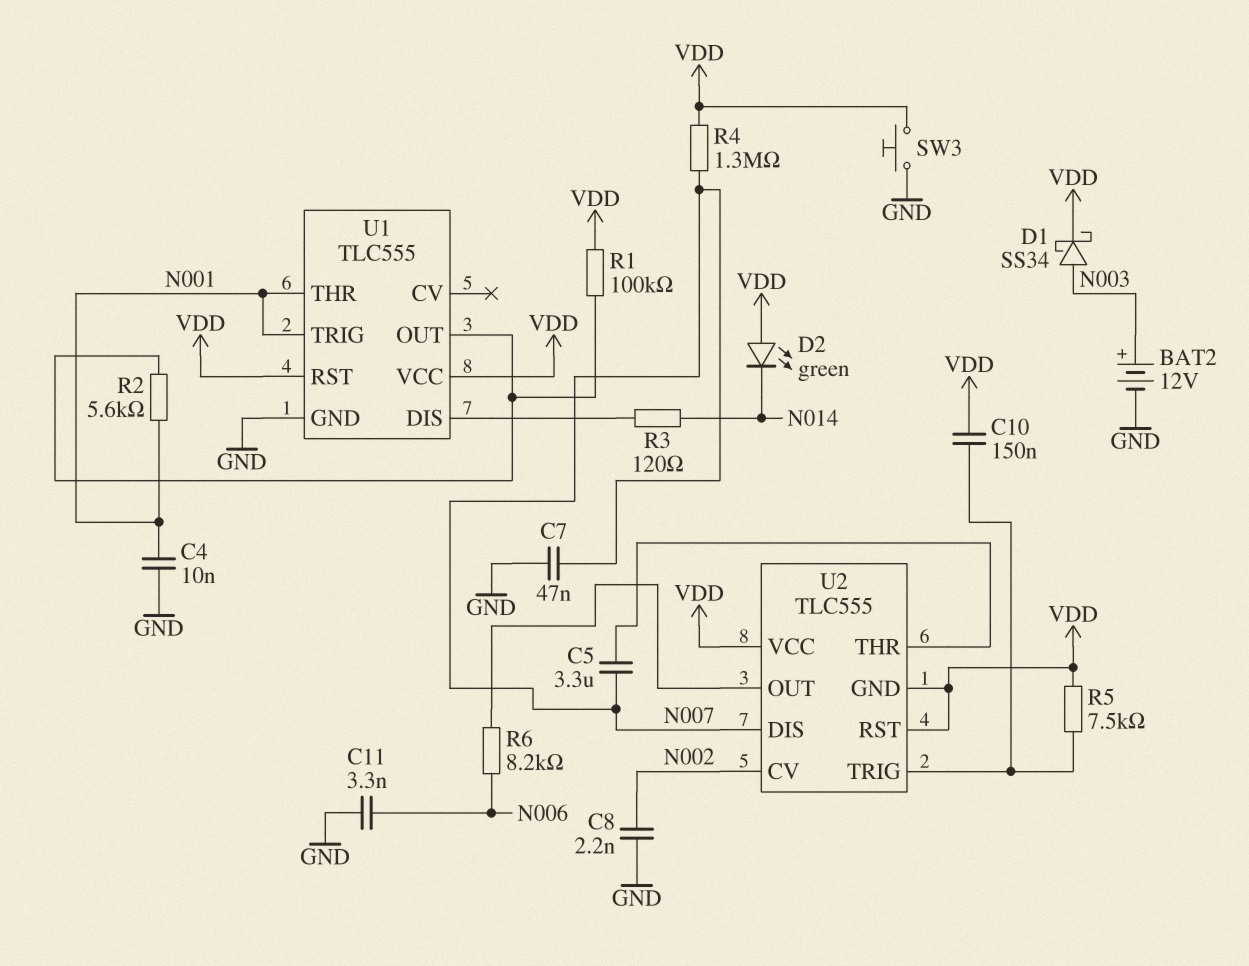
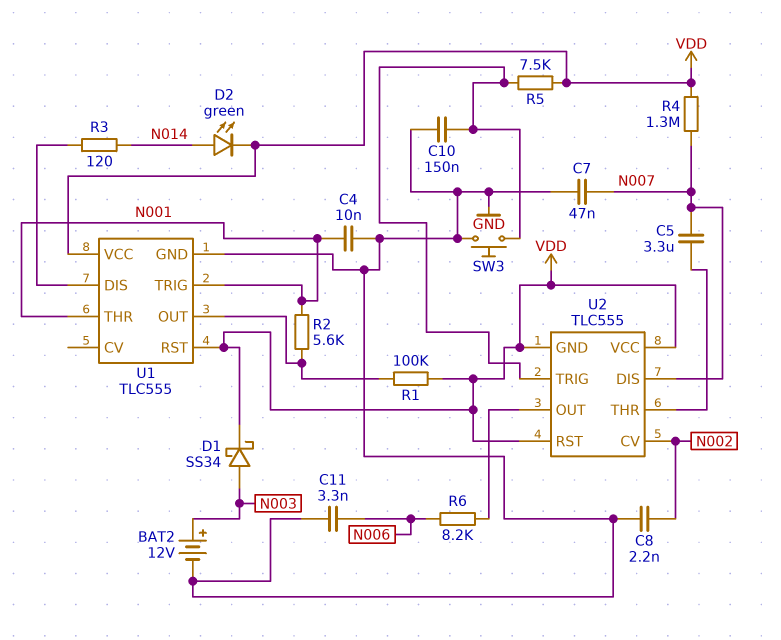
C10: 150nF (U2/TRIG, VDD) -> 150nF (GND, U2/TRIG)
D2: LED green (A VDD, K N014) -> LED green (A N014, K VDD)
SW3: button (GND, VDD) -> button (GND, U2/TRIG)

